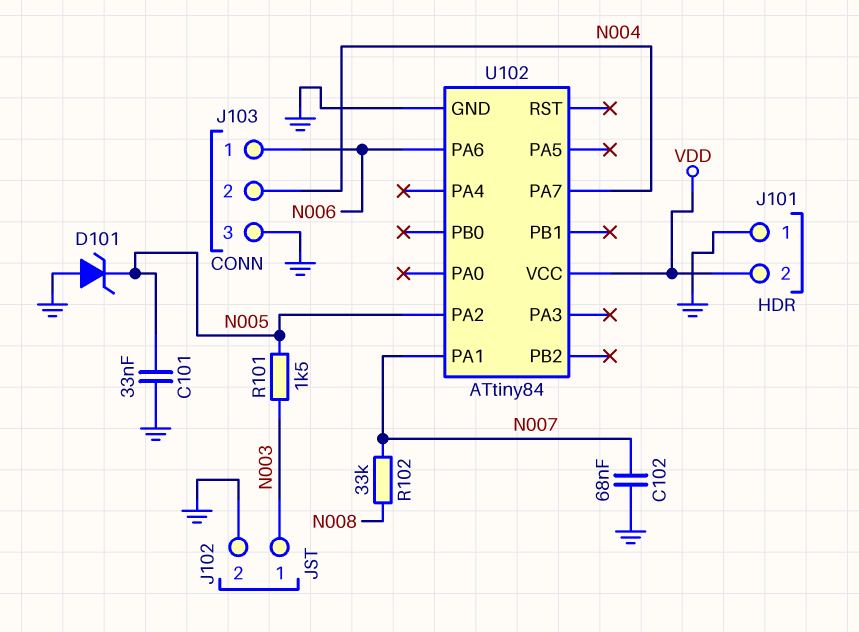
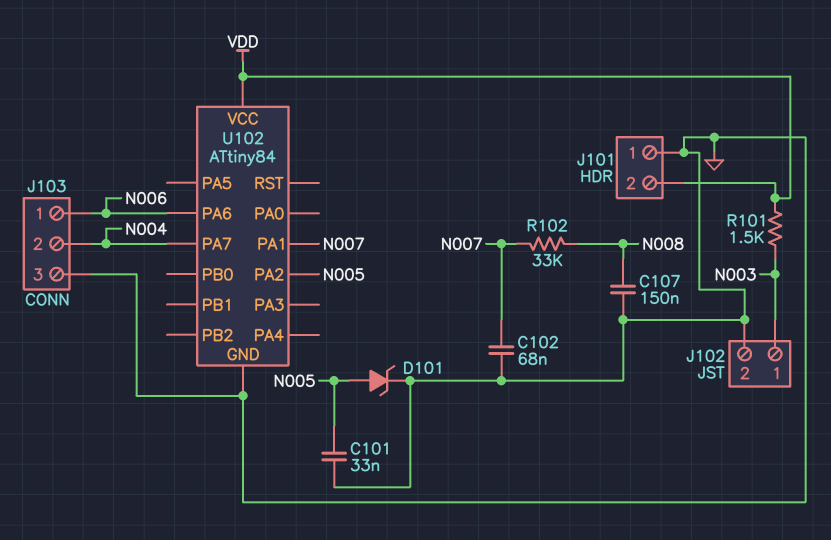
C107: none -> 150nF (GND, N008)
D101: zener (A GND, K N005) -> zener (A N005, K GND)
R101: 1.5k (N003, N005) -> 1.5k (N003, VDD)

